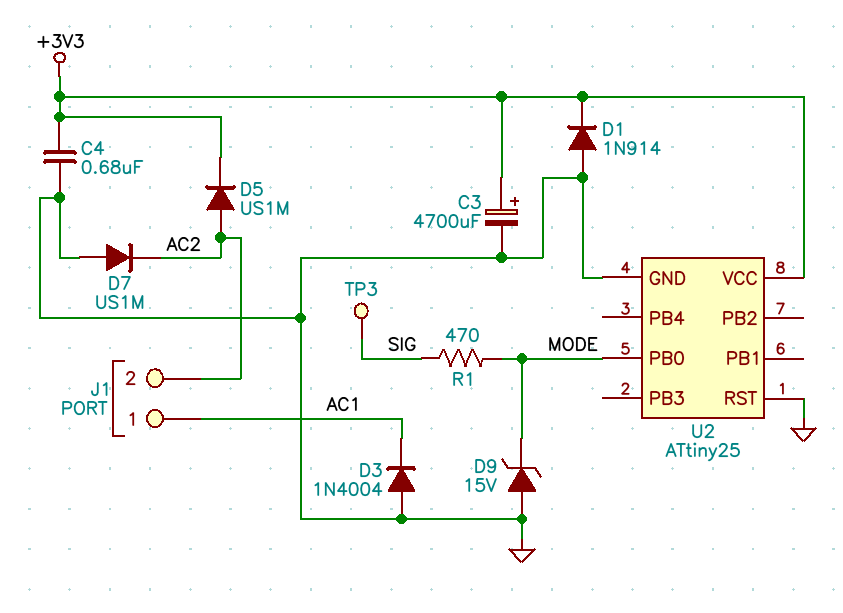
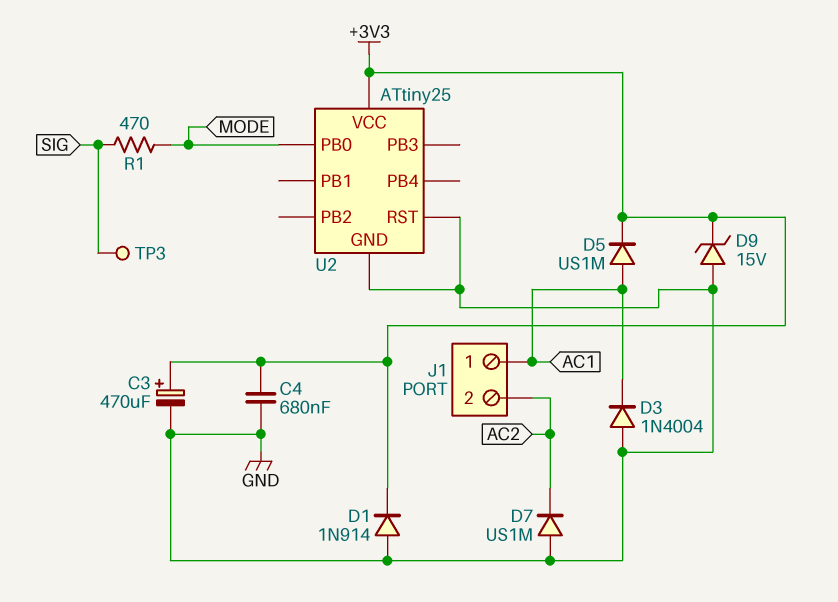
C3: 4700uF (plus +3V3, minus GND) -> 470uF (plus +3V3, minus GND)
D5: diode US1M (A AC2, K +3V3) -> diode US1M (A AC1, K +3V3)
D9: zener 15V (A GND, K MODE) -> zener 15V (A GND, K +3V3)

